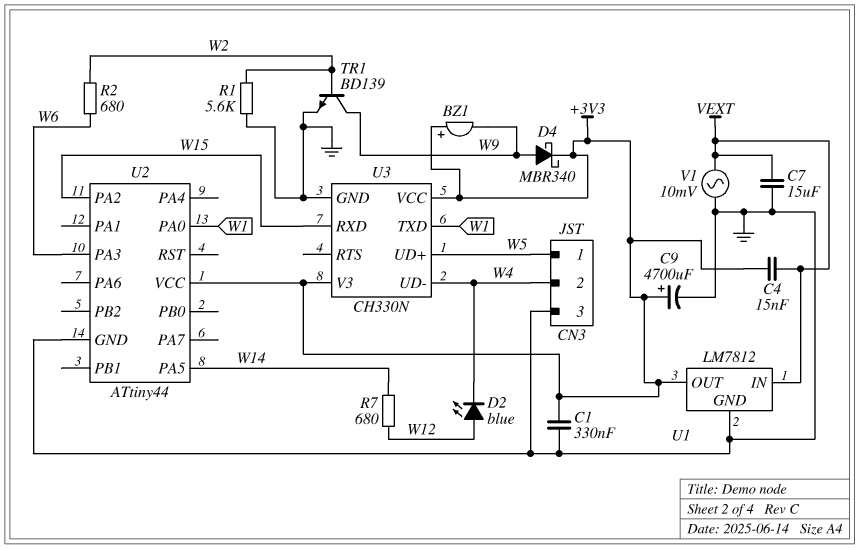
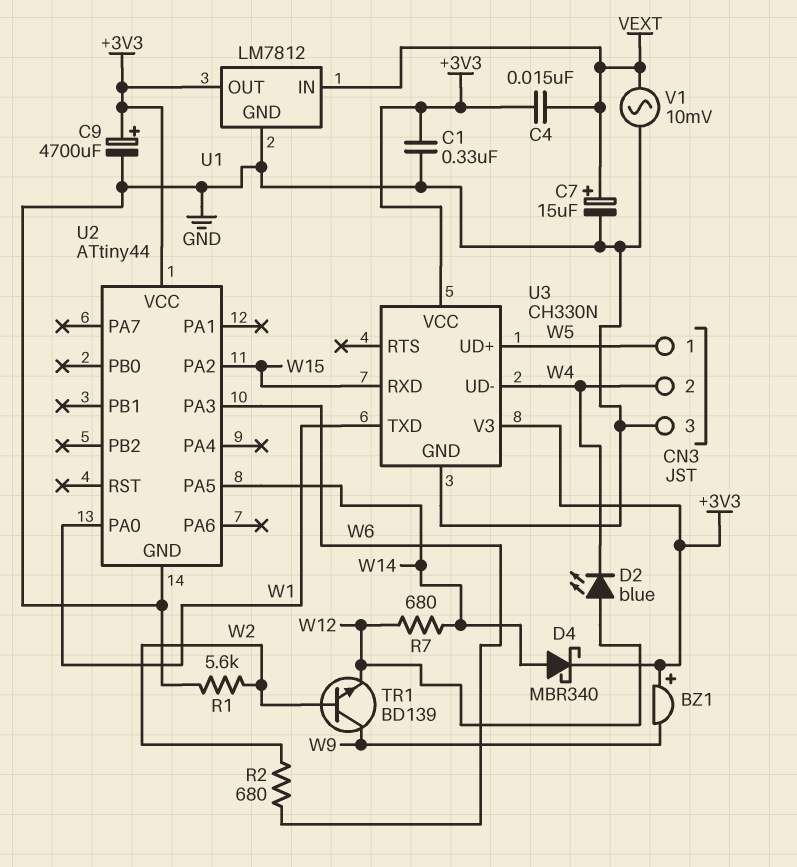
C7: 15uF (GND, VEXT) -> 15uF (plus VEXT, minus GND)
D4: schottky MBR340 (A W9, K +3V3) -> schottky MBR340 (A W14, K +3V3)
TR1: NPN BD139 (B W2, C W9, E GND) -> NPN BD139 (B W2, C W9, E W12)

